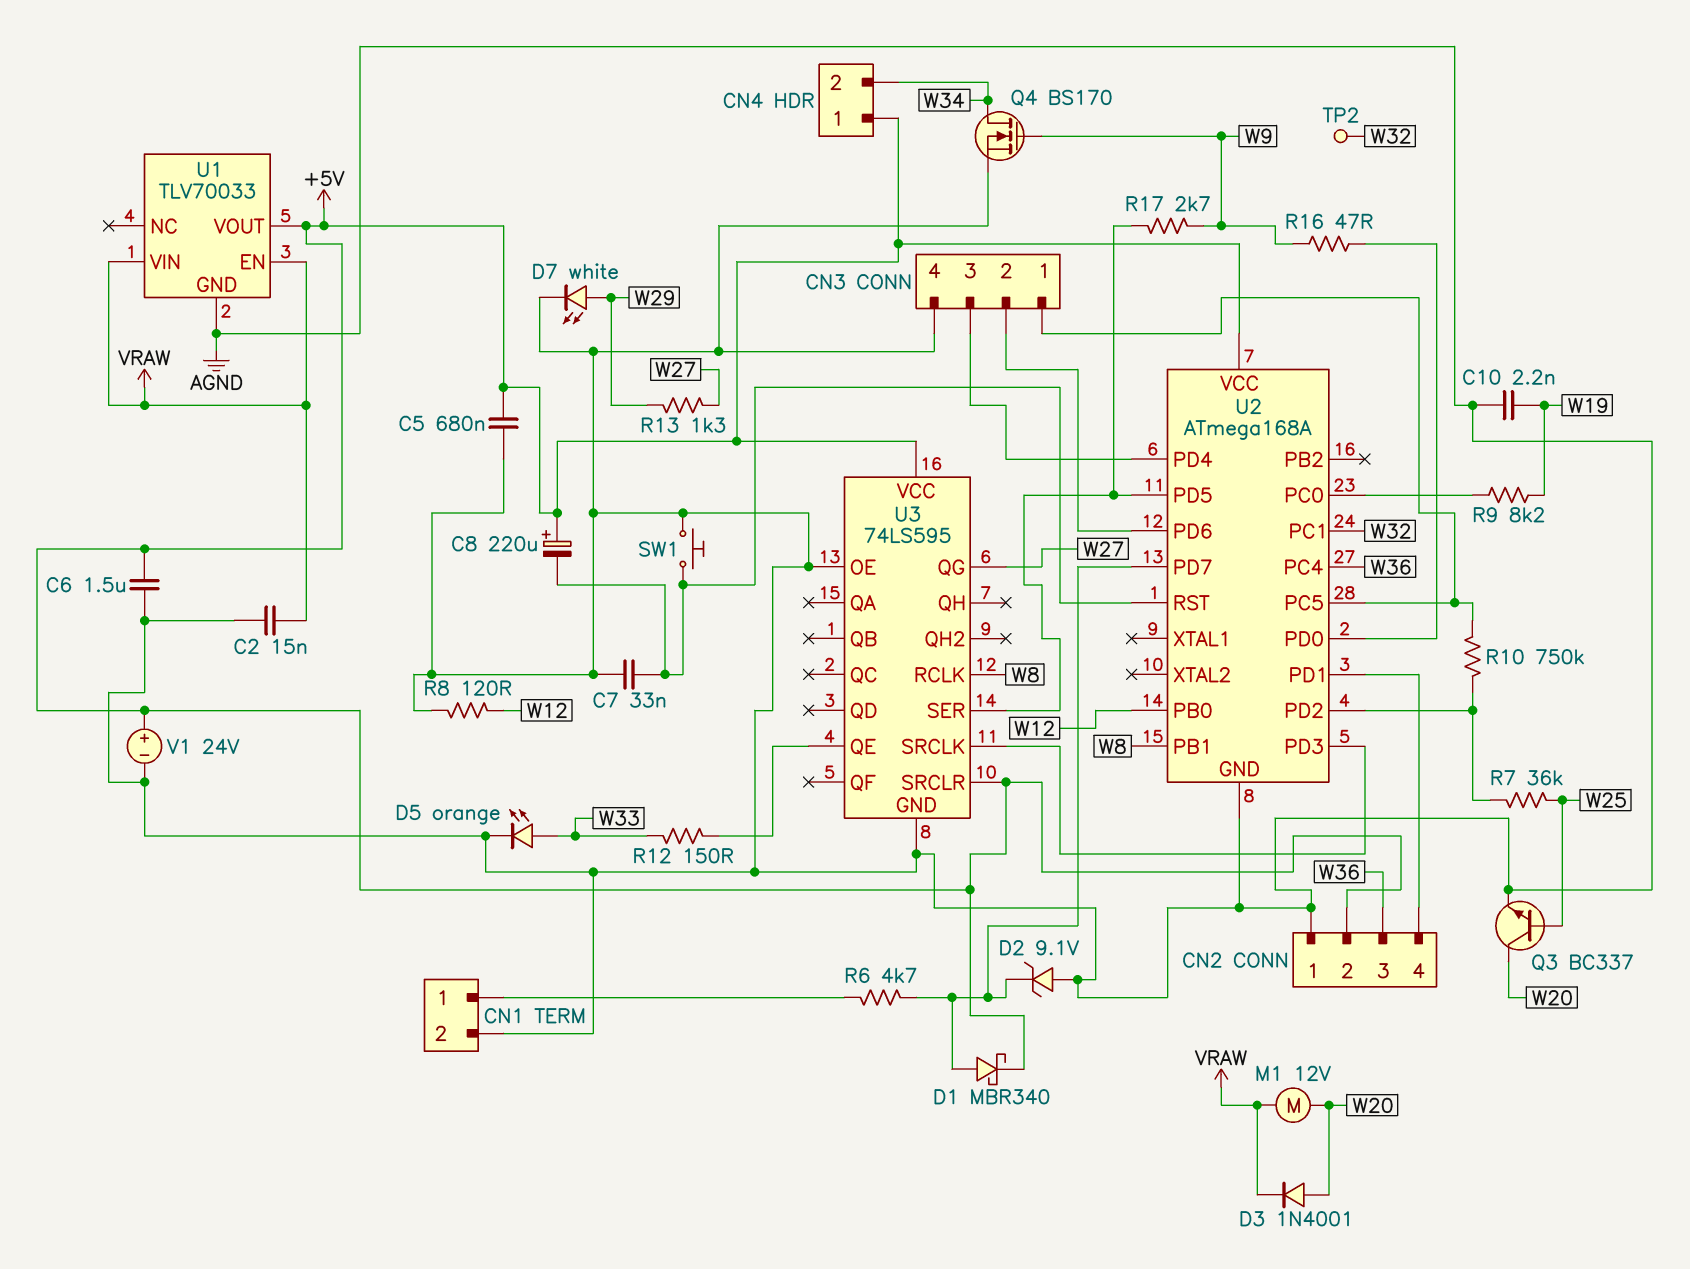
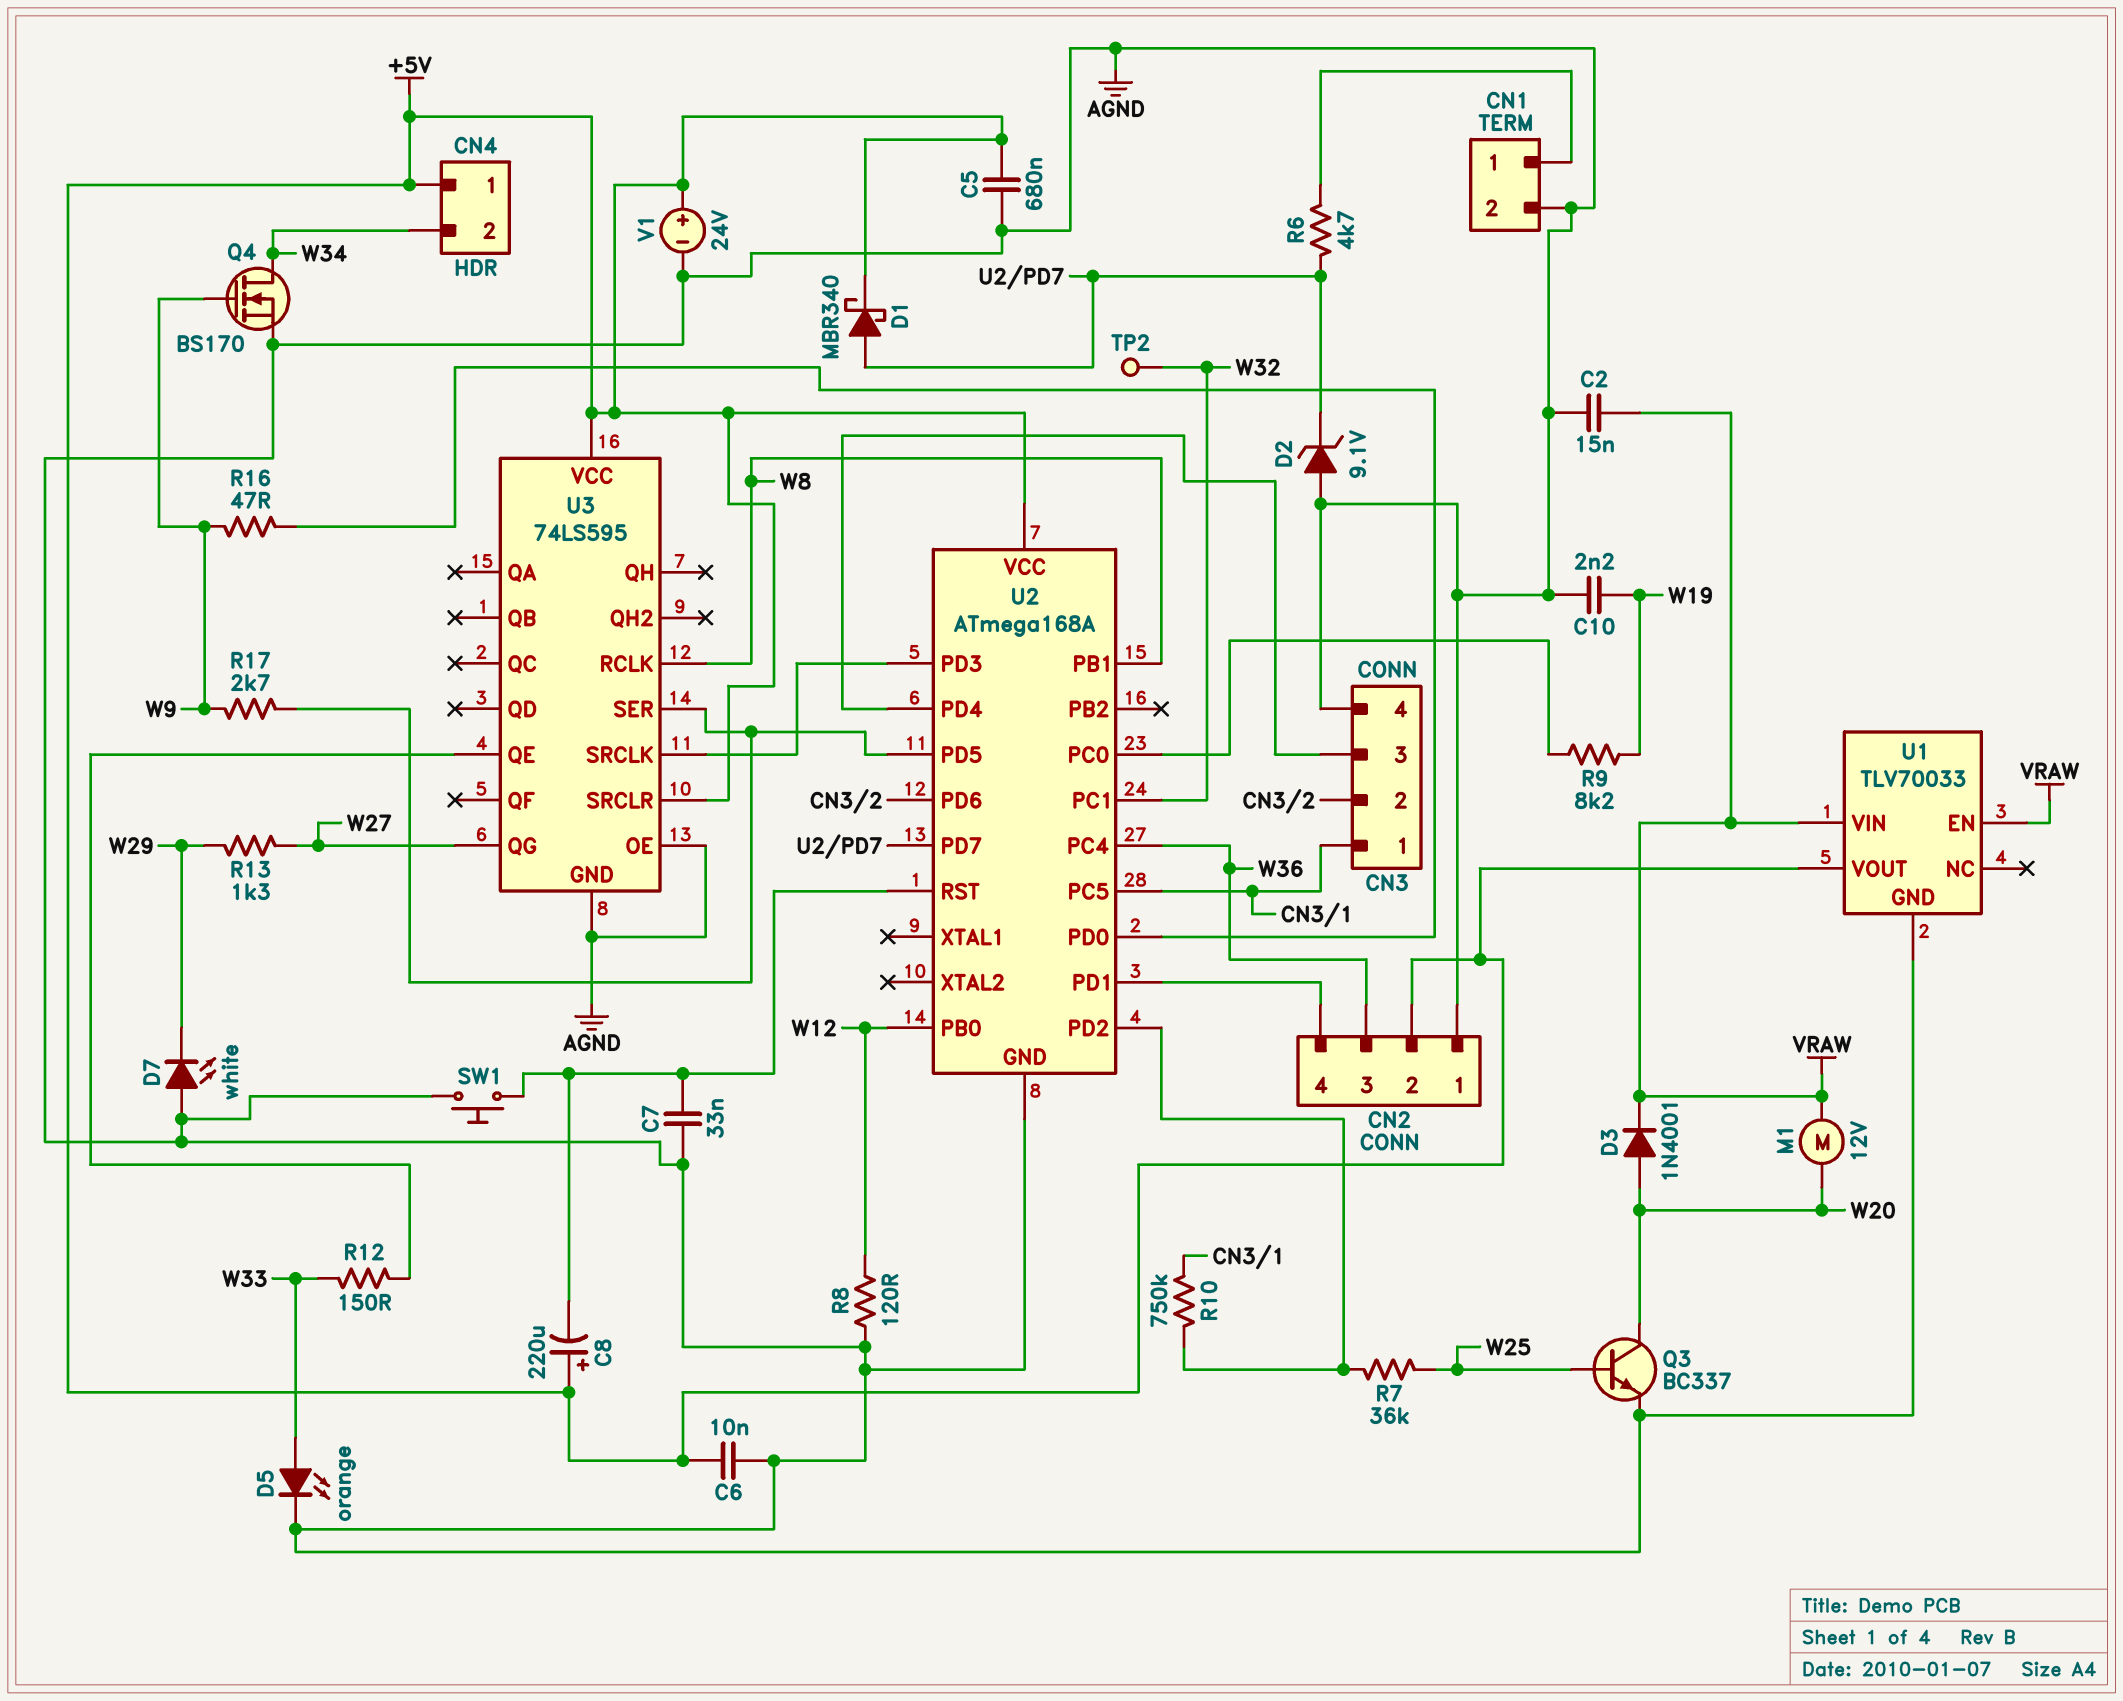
C6: 1.5uF (+5V, AGND) -> 10nF (+5V, AGND)
D7: LED white (A W29, K AGND) -> LED white (A AGND, K W29)

